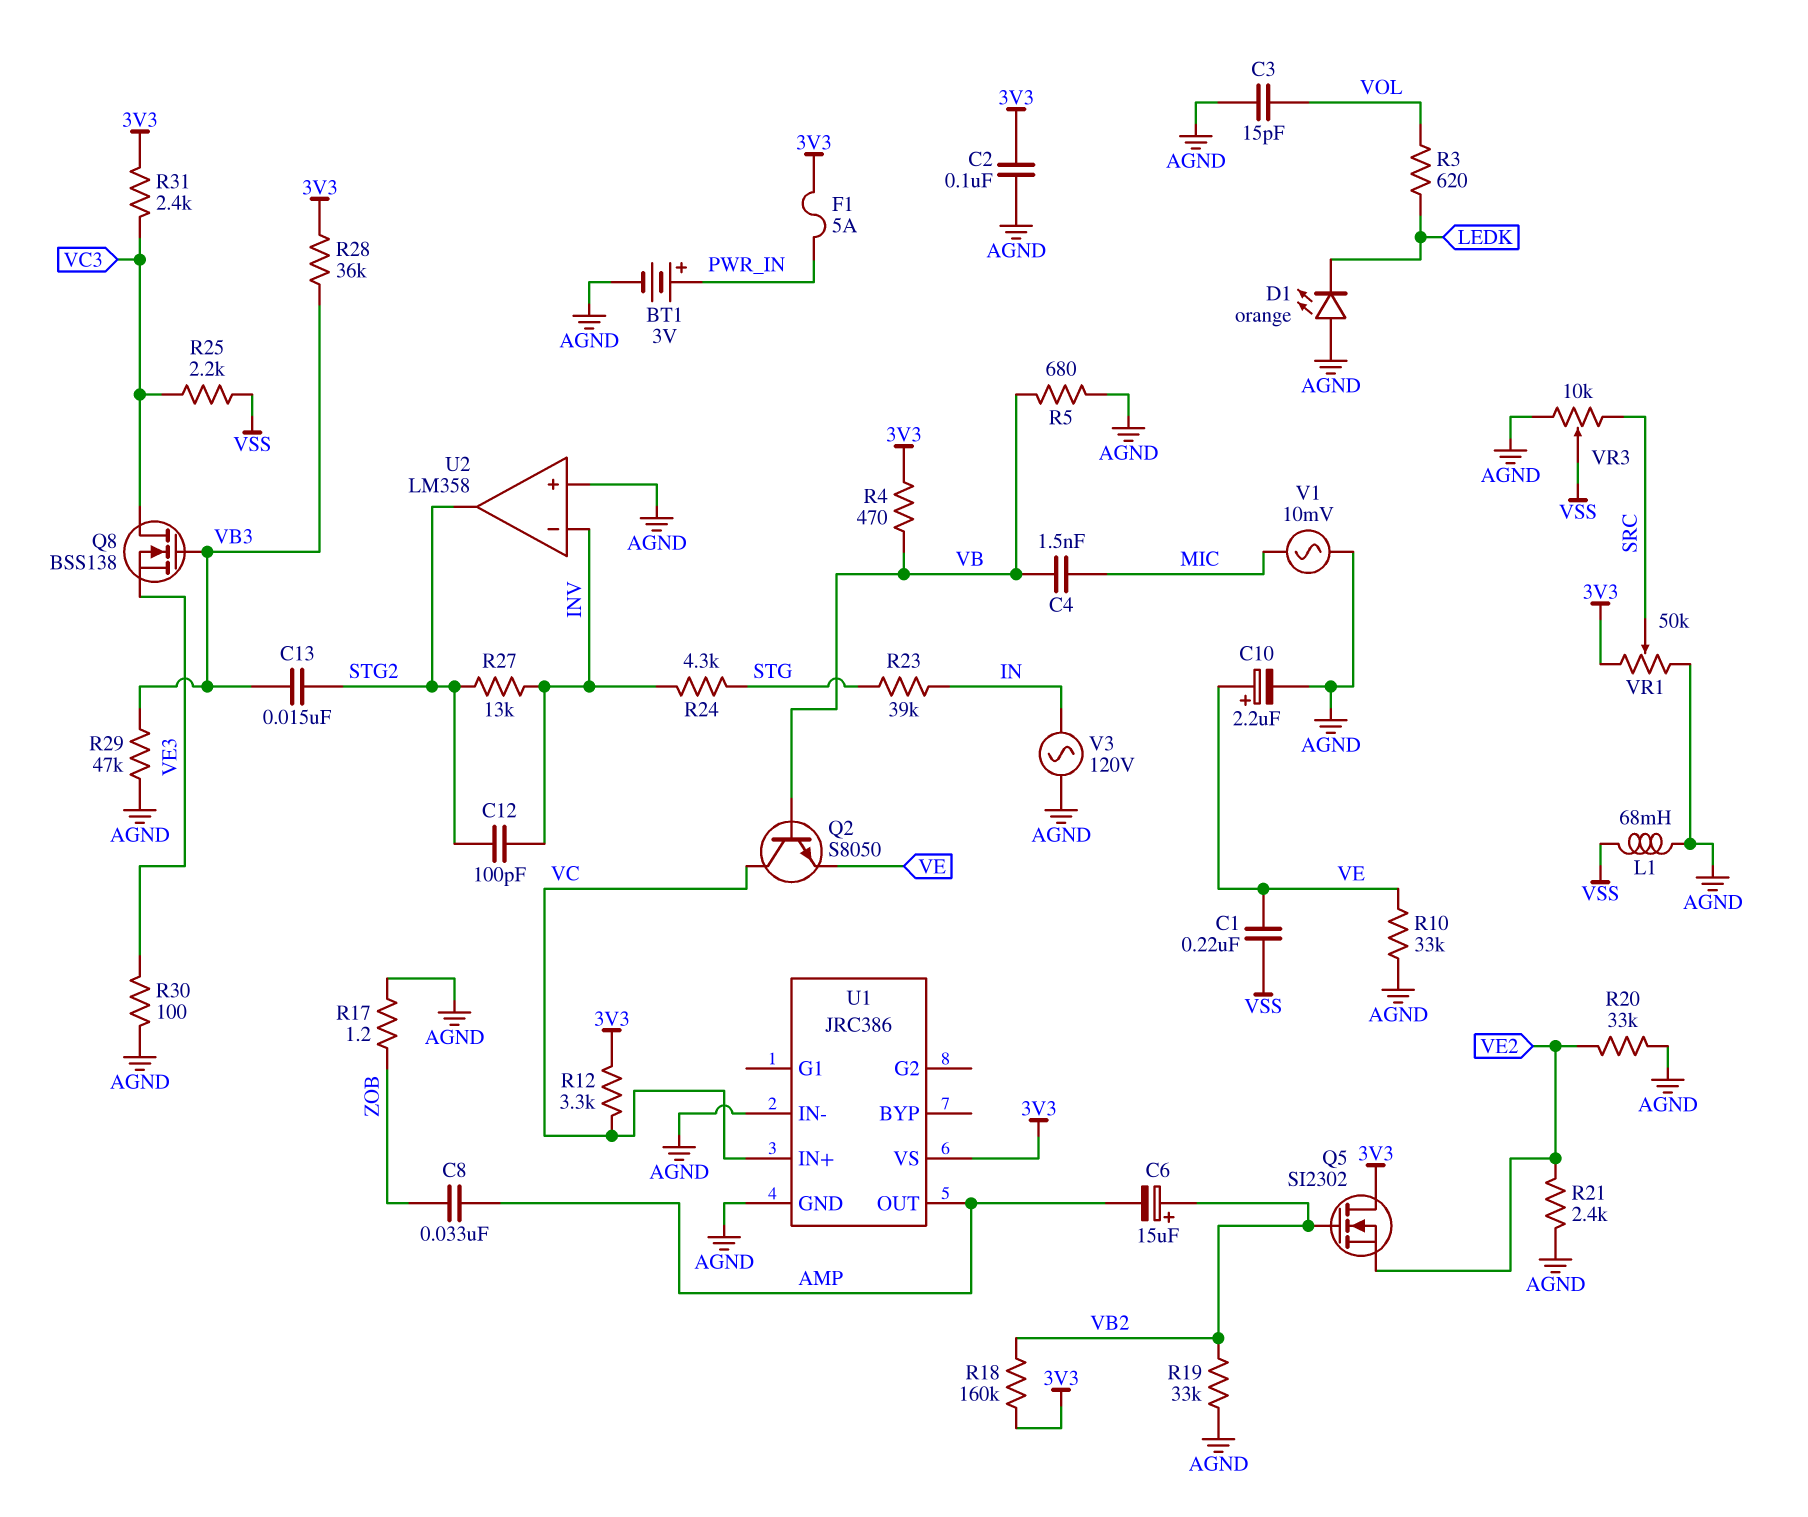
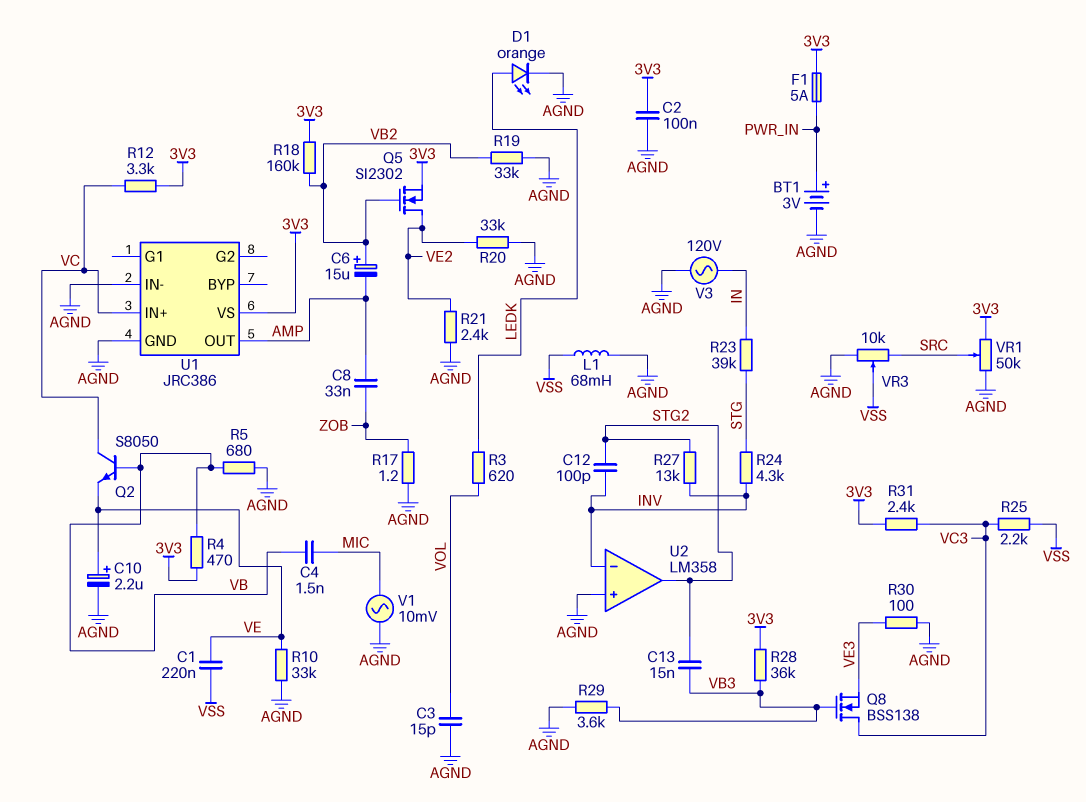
D1: LED orange (A AGND, K LEDK) -> LED orange (A LEDK, K AGND)
Q5: NMOS SI2302 (G VB2, D 3V3, S VE2) -> NMOS SI2302 (G VB2, D VE2, S 3V3)
R29: 47k (AGND, VB3) -> 3.6k (AGND, VB3)

